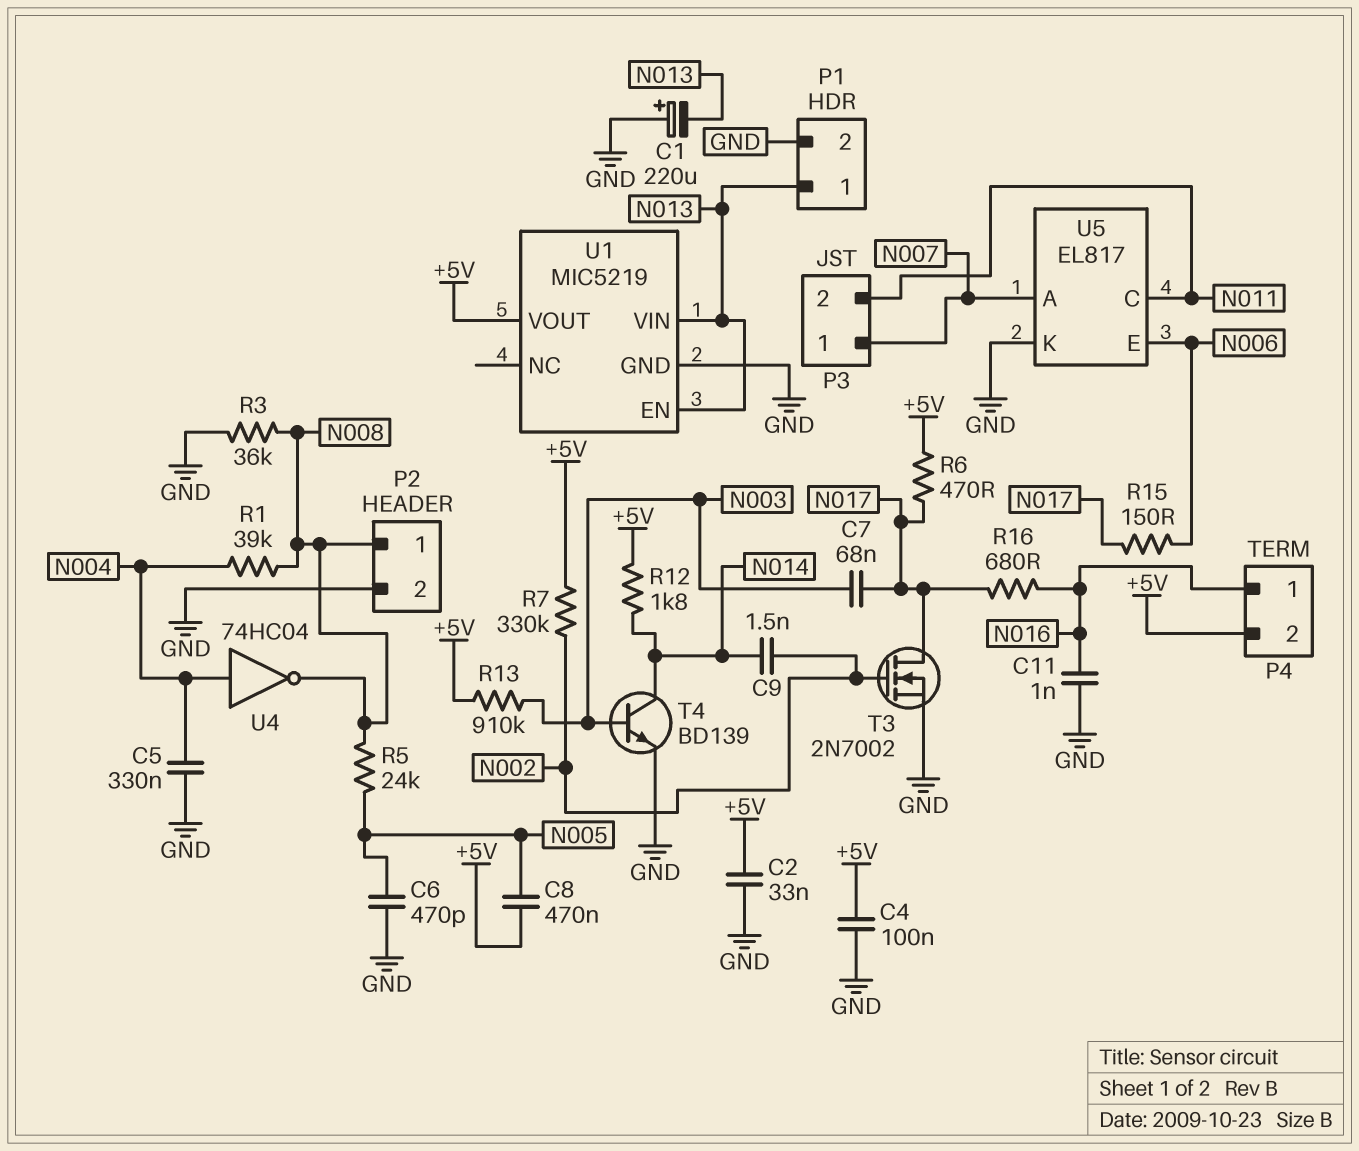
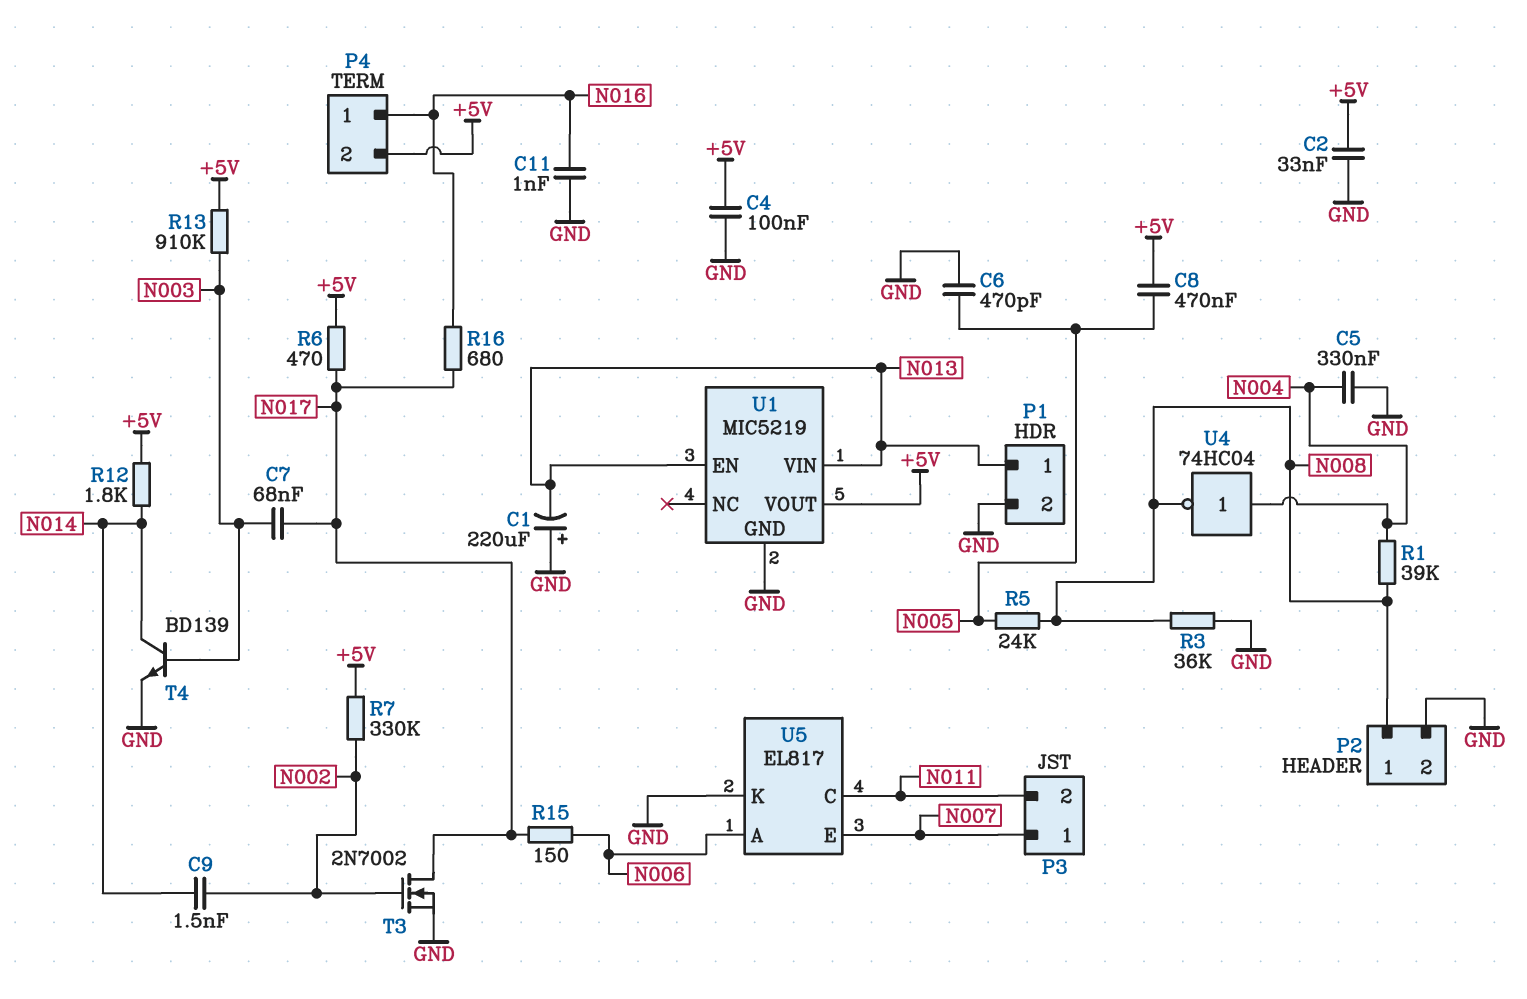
U5 pin A: N007 -> N006
U5 pin E: N006 -> N007

